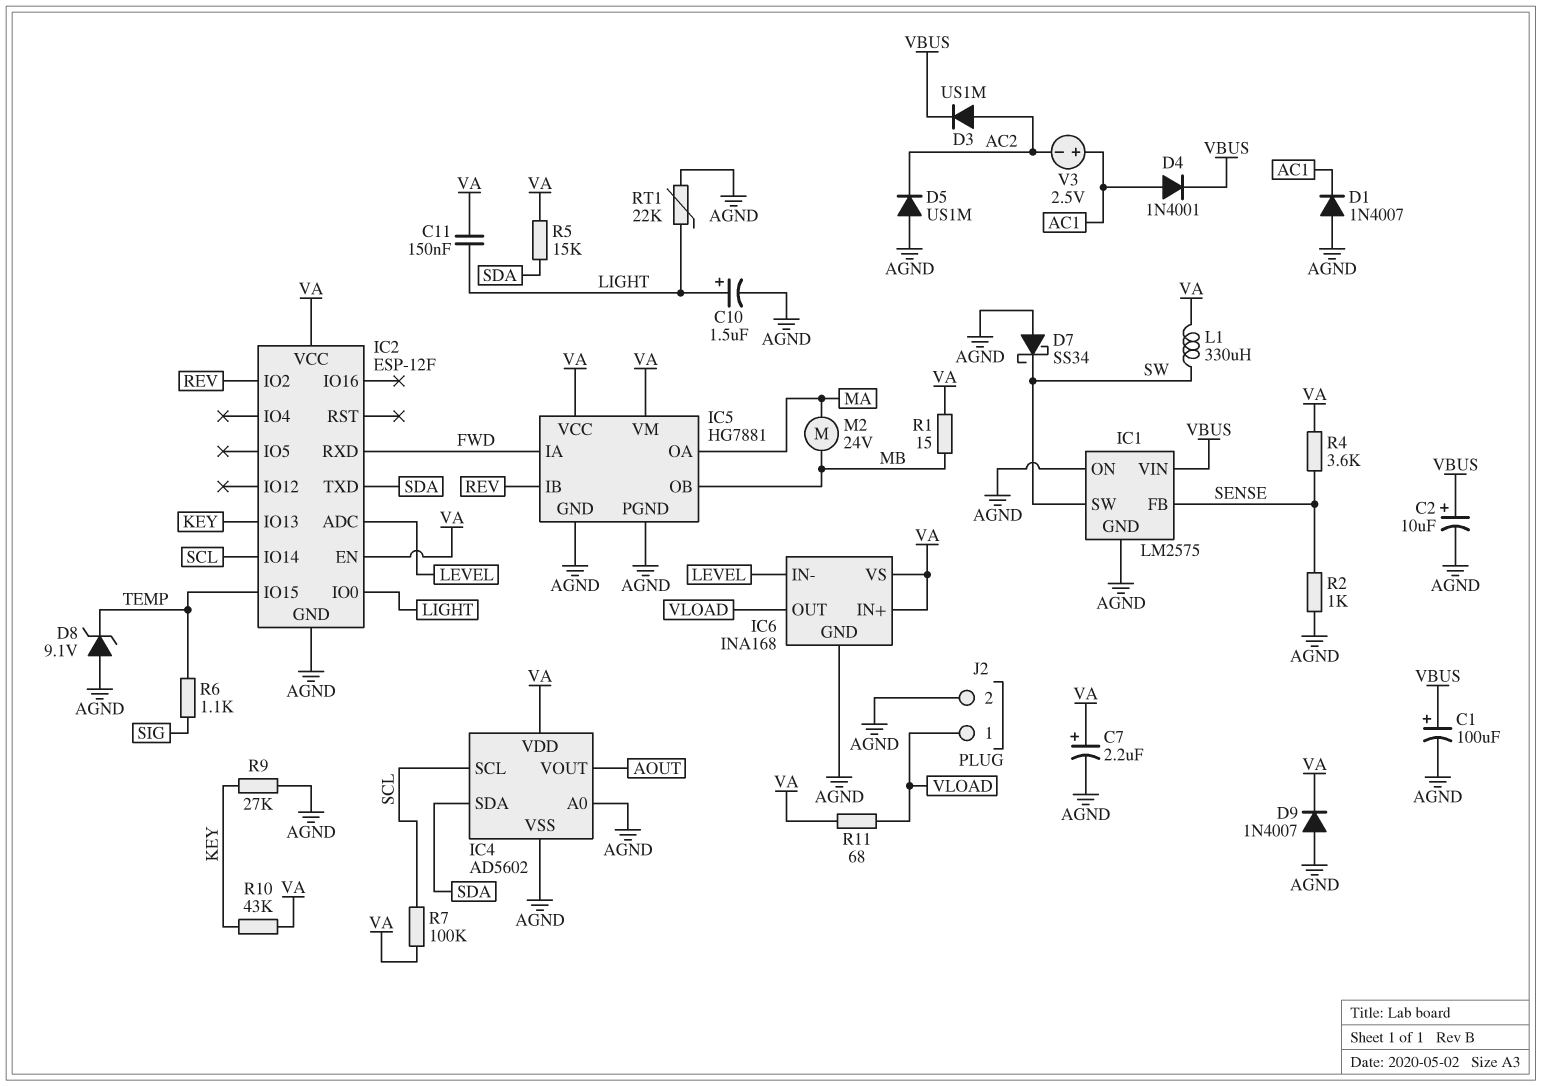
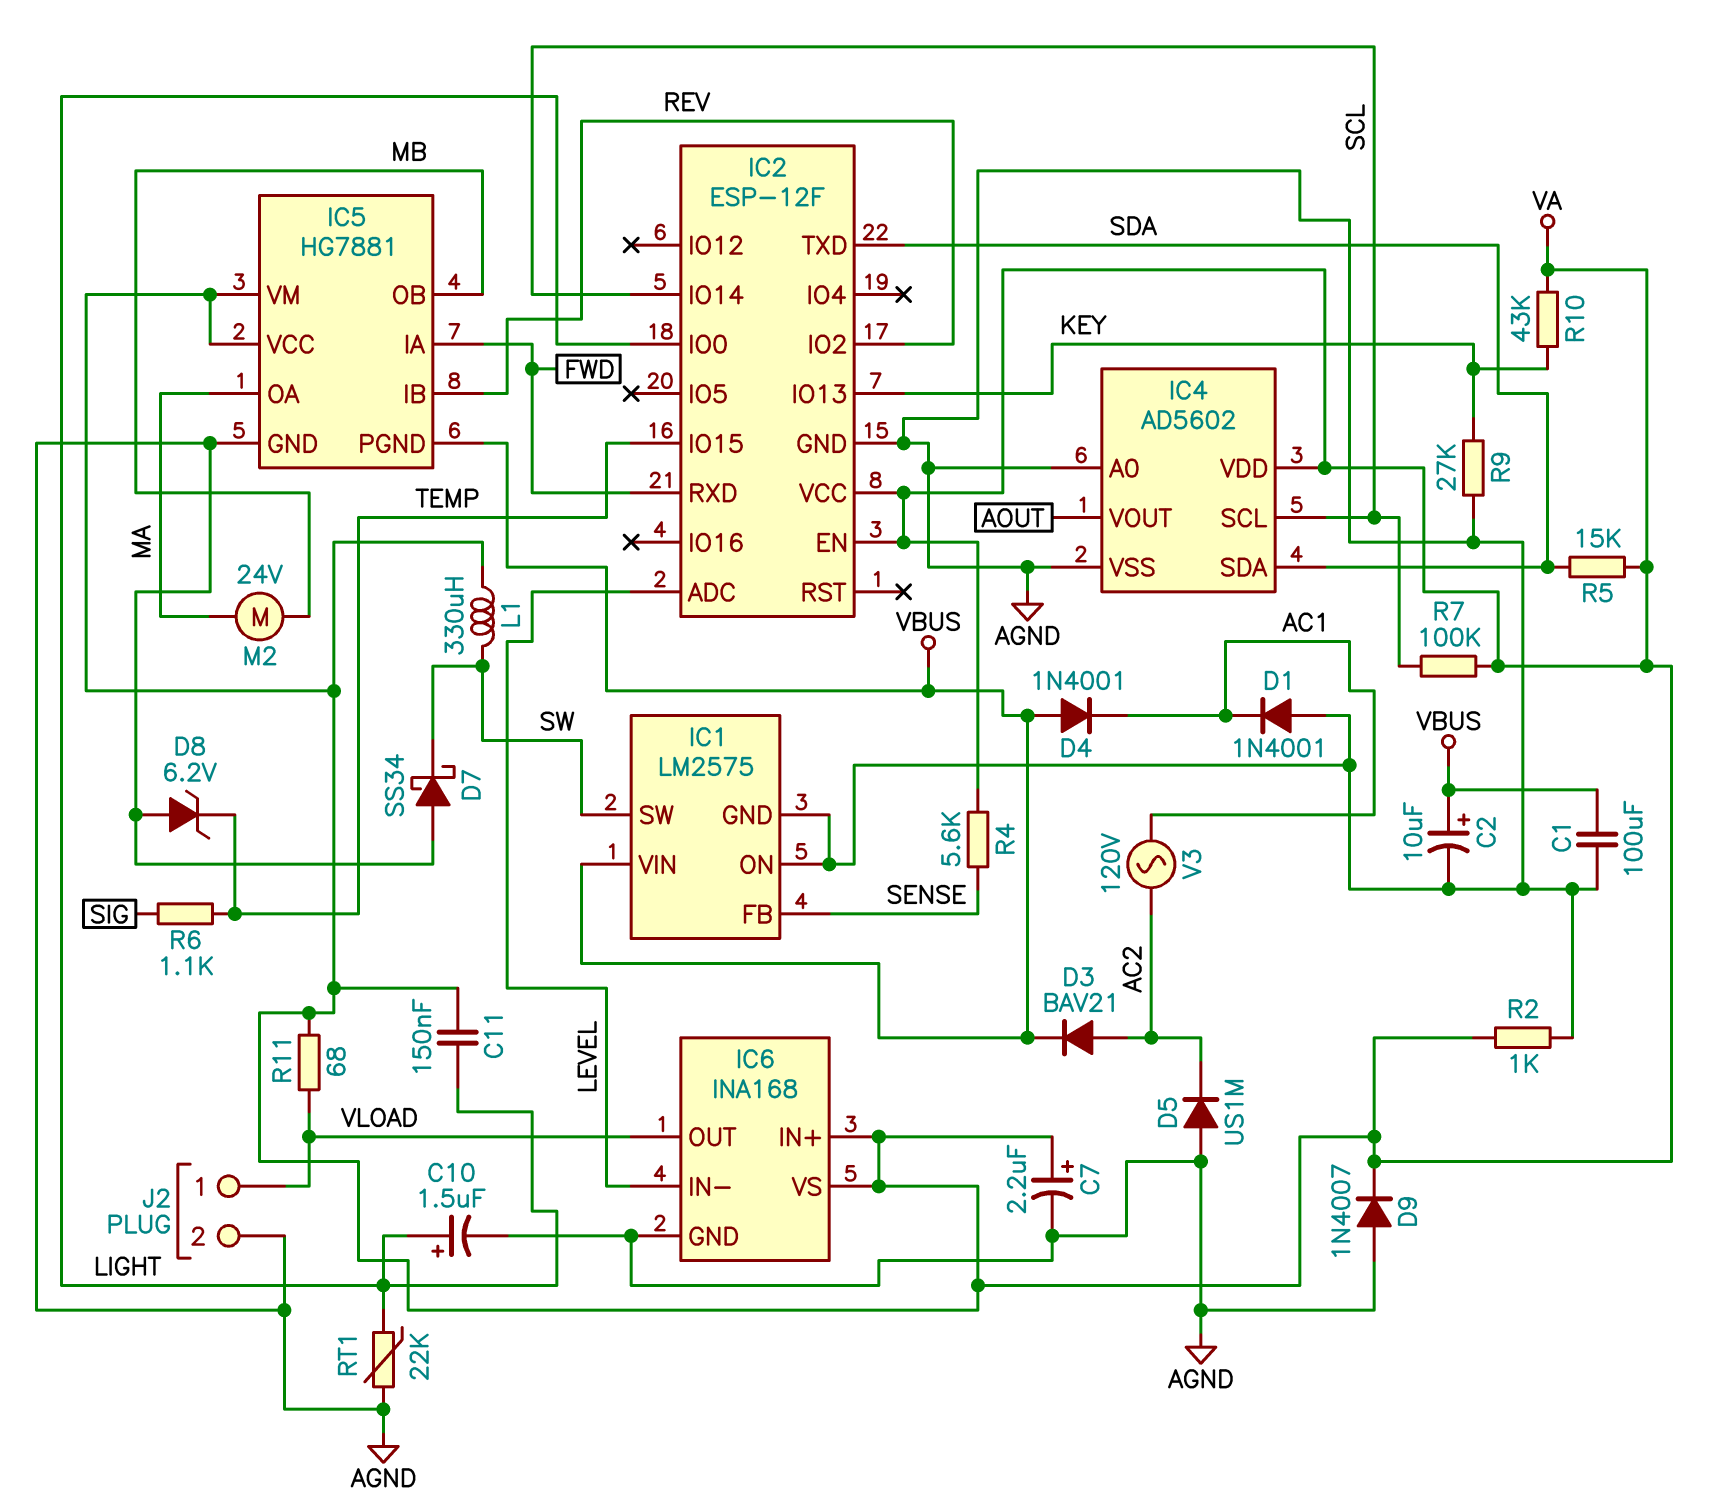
C1: 100uF (plus VBUS, minus AGND) -> 100uF (AGND, VBUS)
D1: diode 1N4007 (A AGND, K AC1) -> diode 1N4001 (A AGND, K AC1)
D3: diode US1M (A AC2, K VBUS) -> diode BAV21 (A AC2, K VBUS)
D4: diode 1N4001 (A AC1, K VBUS) -> diode 1N4001 (A VBUS, K AC1)
D8: zener 9.1V (A AGND, K TEMP) -> zener 6.2V (A AGND, K TEMP)
IC5 pin PGND: AGND -> VBUS
R1: 15 (MB, VA) -> none
R2: 1k (AGND, SENSE) -> 1k (AGND, VA)
R4: 3.6k (SENSE, VA) -> 5.6k (SENSE, VA)
V3: 2.5V (plus AC1, minus AC2) -> AC 120V (AC1, AC2)

